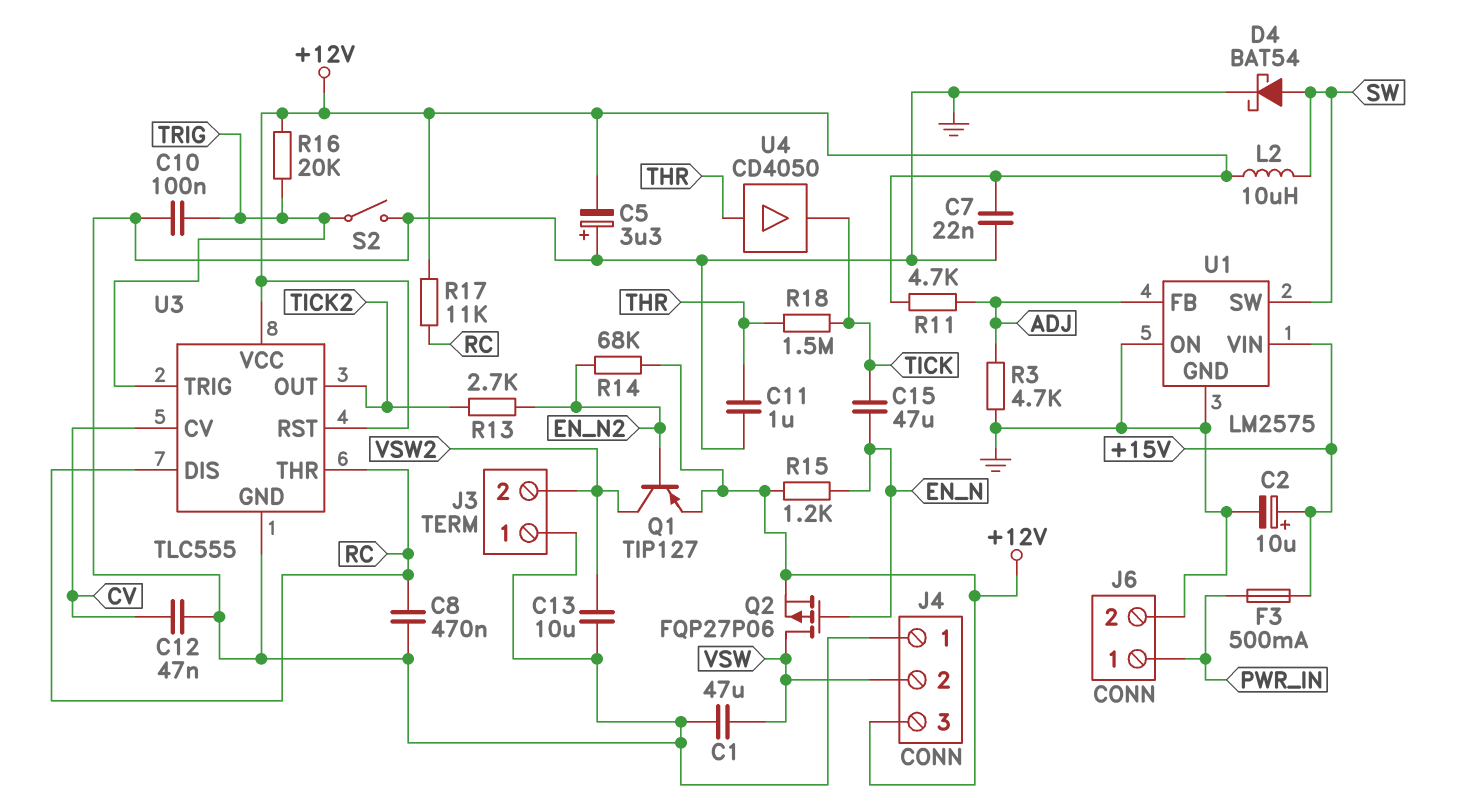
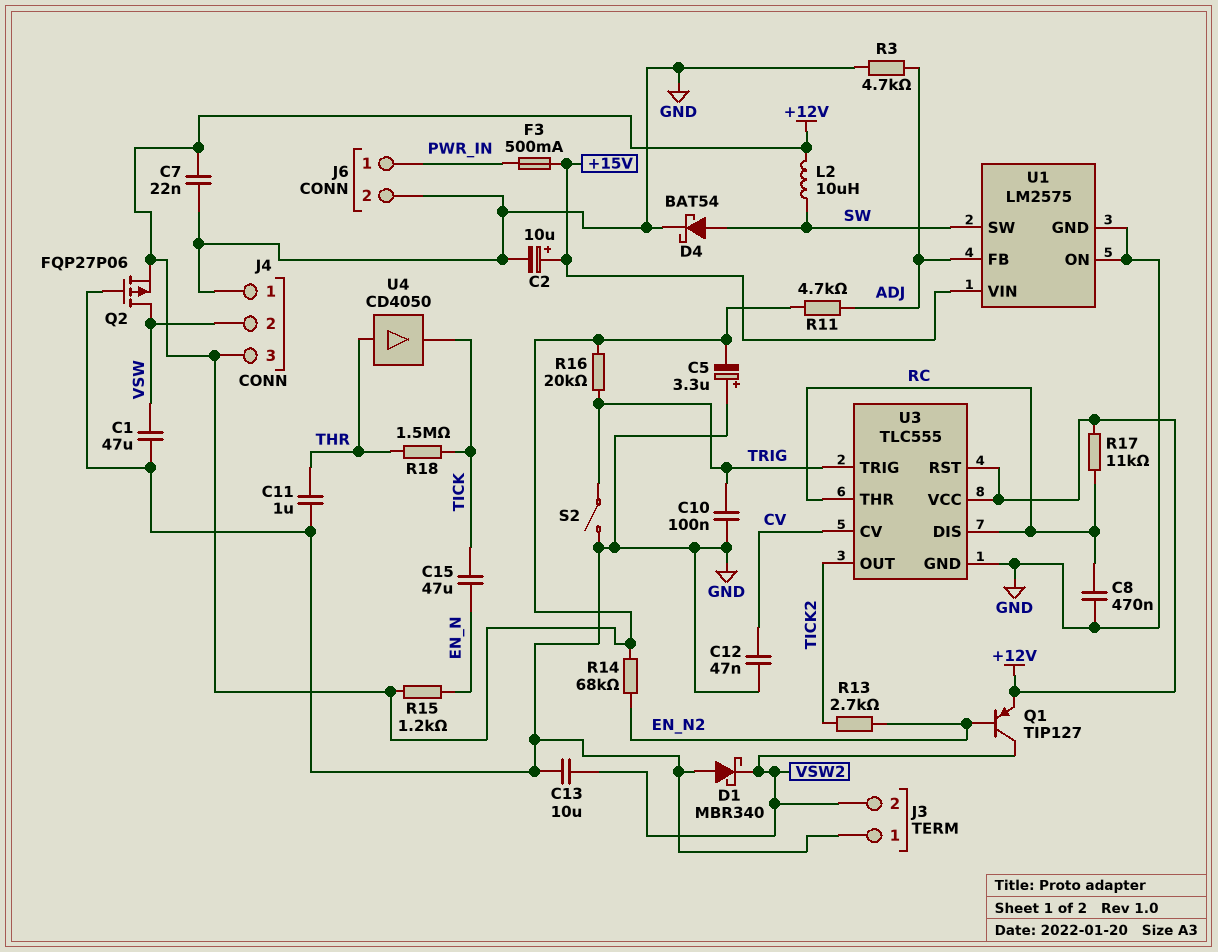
D1: none -> schottky MBR340 (A GND, K VSW2)
Q2: PMOS FQP27P06 (G EN_N, D VSW, S +12V) -> PMOS FQP27P06 (G GND, D VSW, S +12V)

